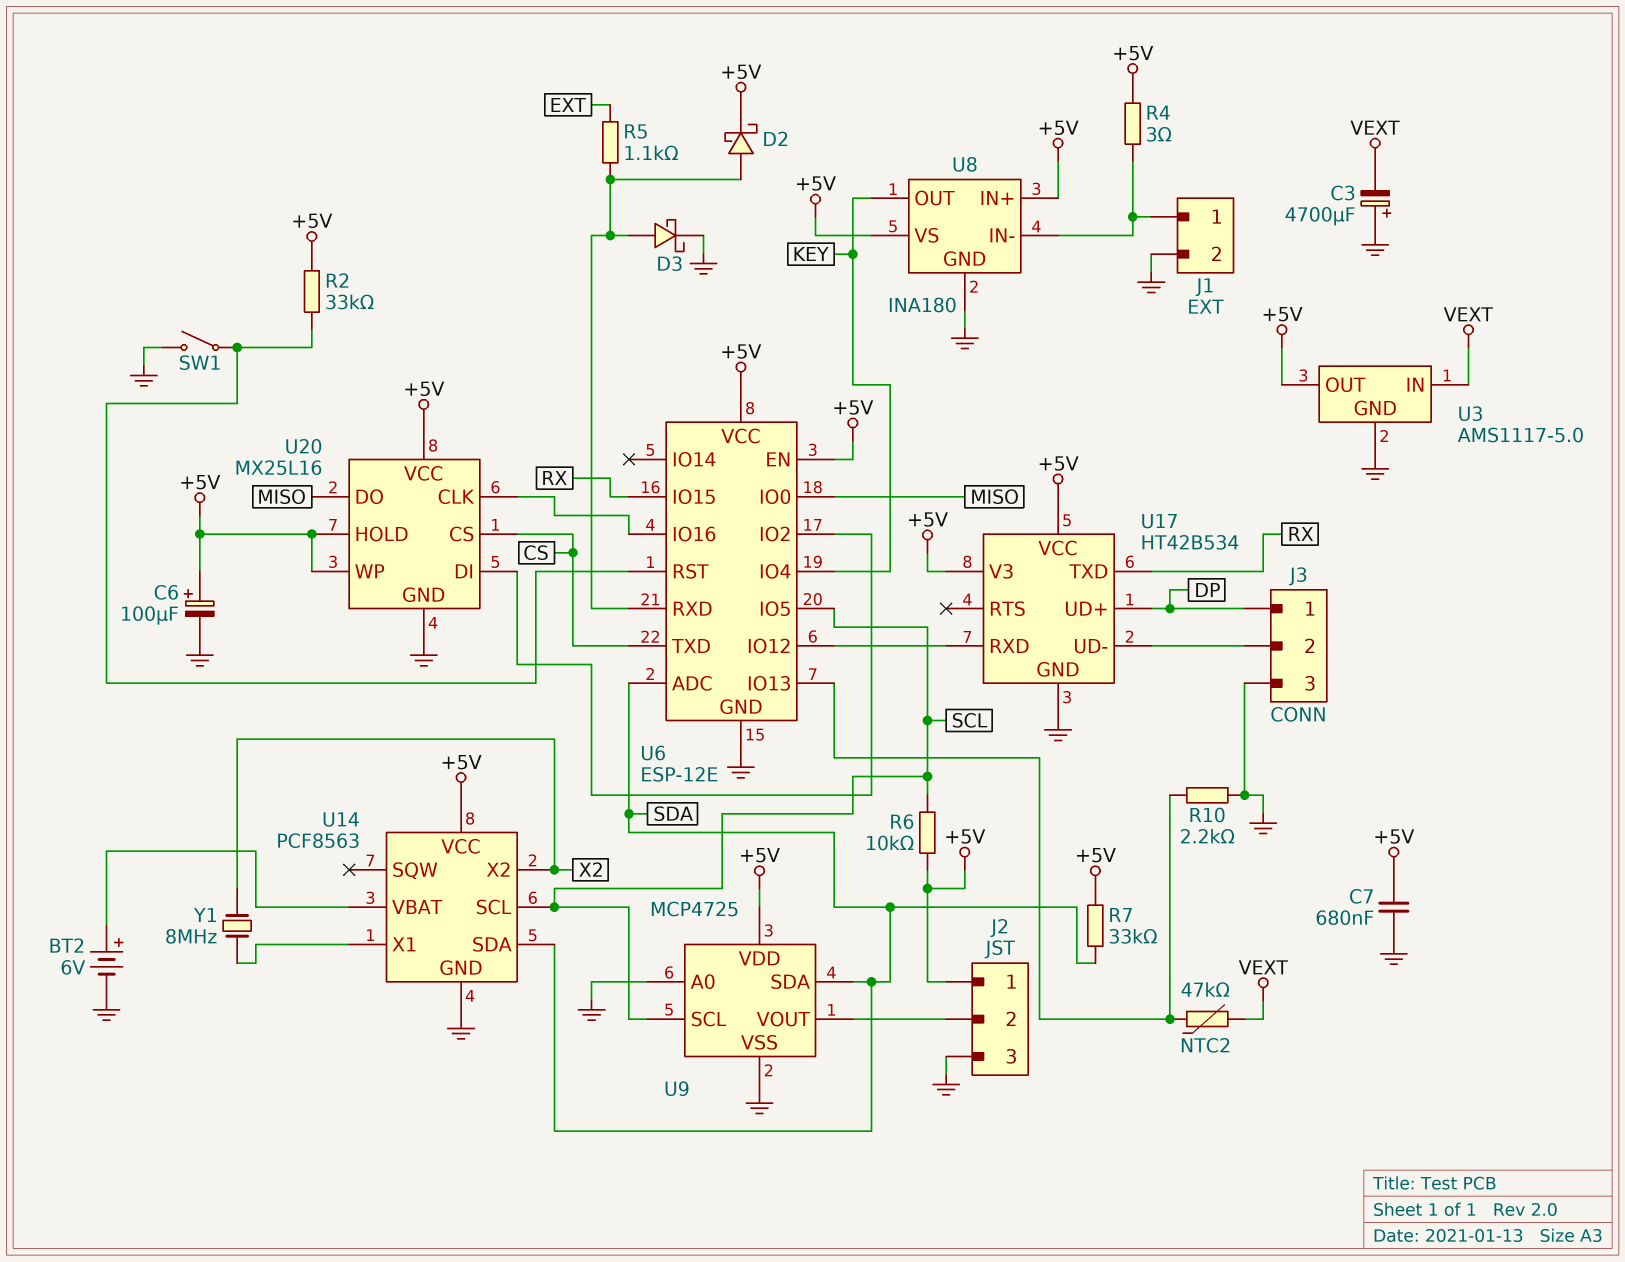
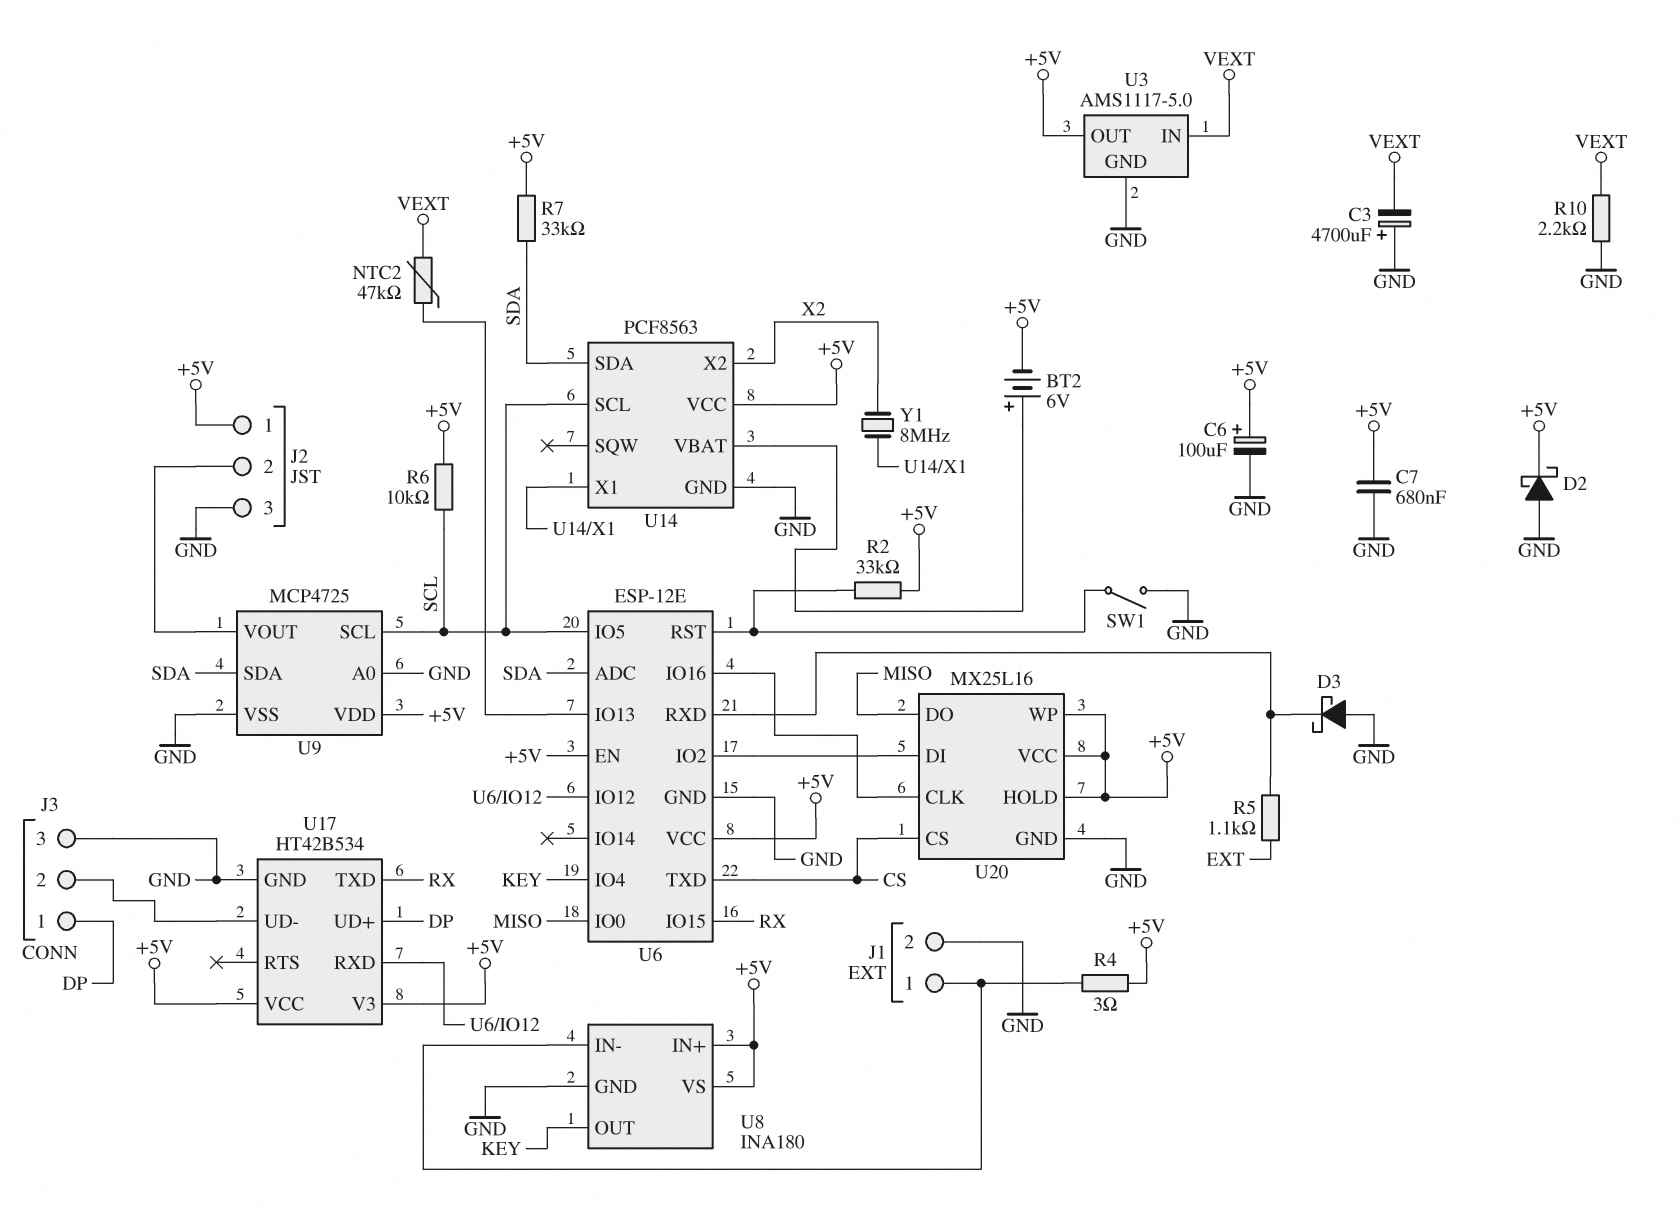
BT2: 6V (plus U14/VBAT, minus GND) -> 6V (plus U14/VBAT, minus +5V)
D2: schottky (A U6/RXD, K +5V) -> schottky (A GND, K +5V)
D3: schottky (A U6/RXD, K GND) -> schottky (A GND, K U6/RXD)
R10: 2.2k (GND, U6/IO13) -> 2.2k (GND, VEXT)

